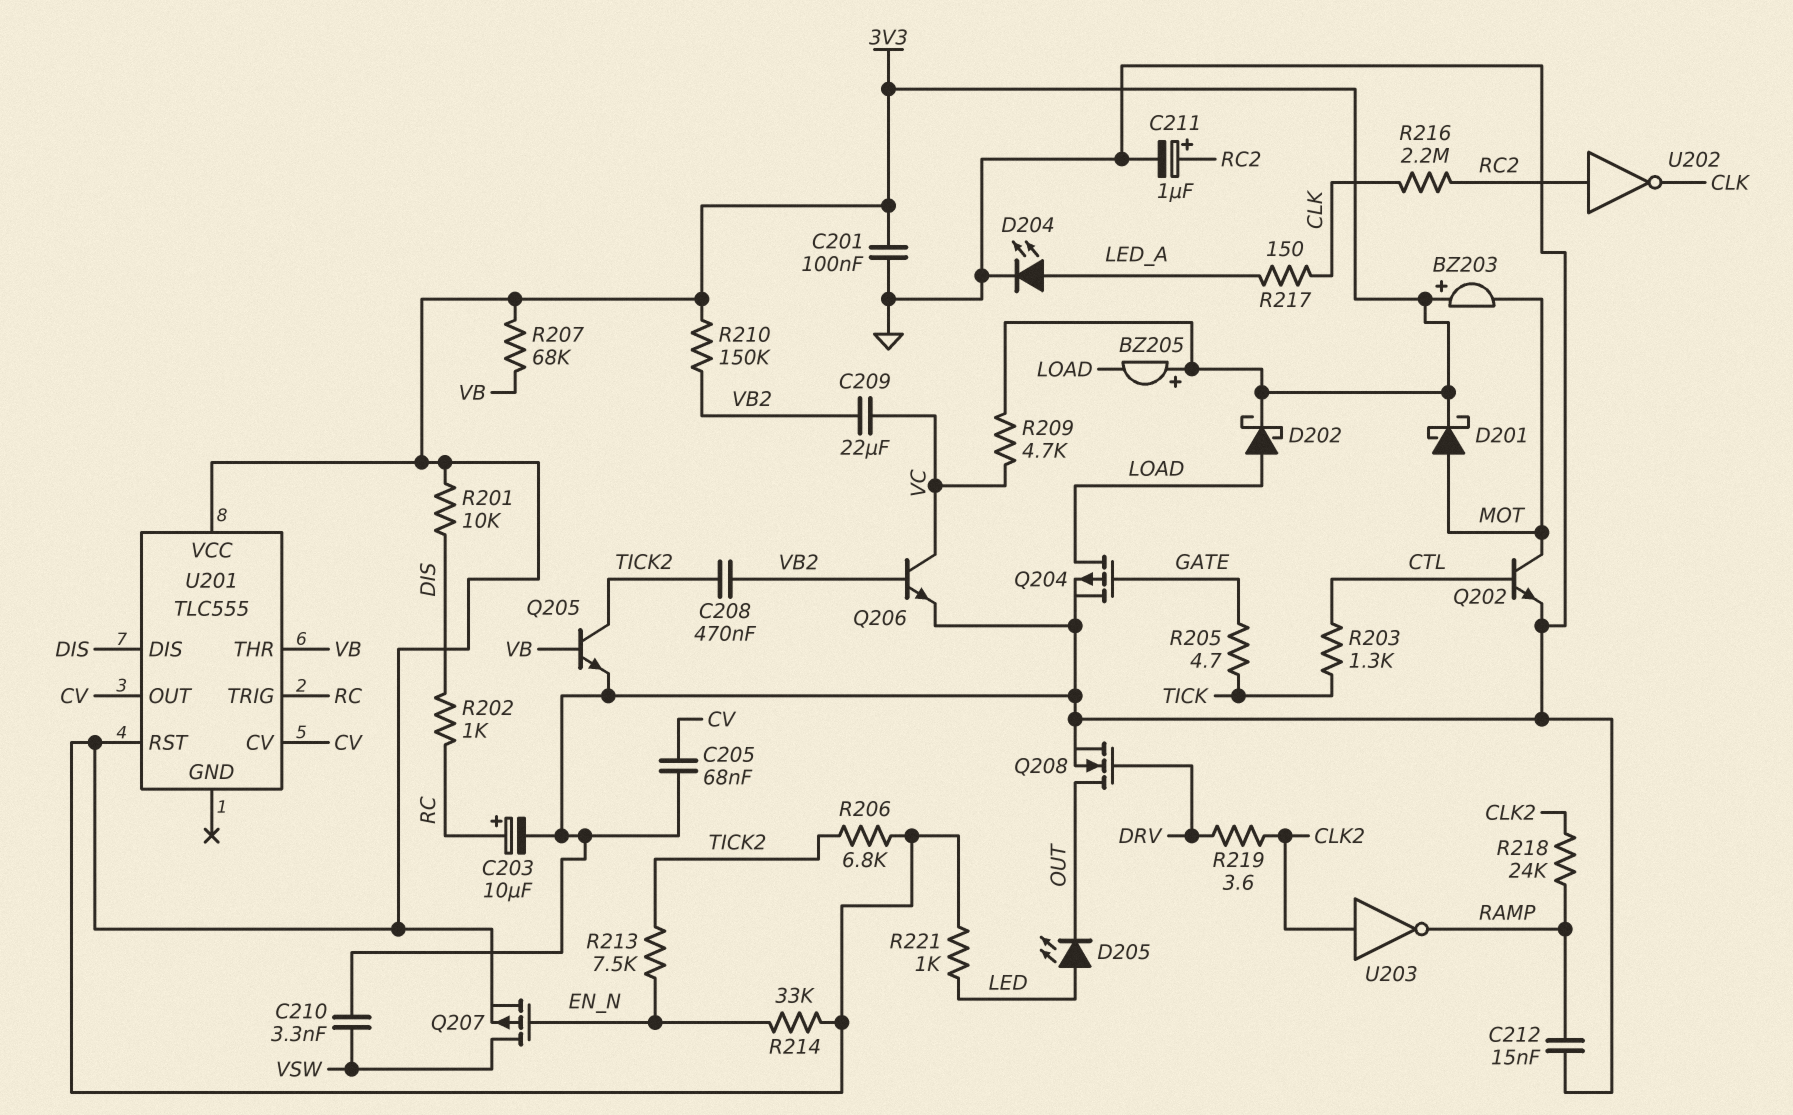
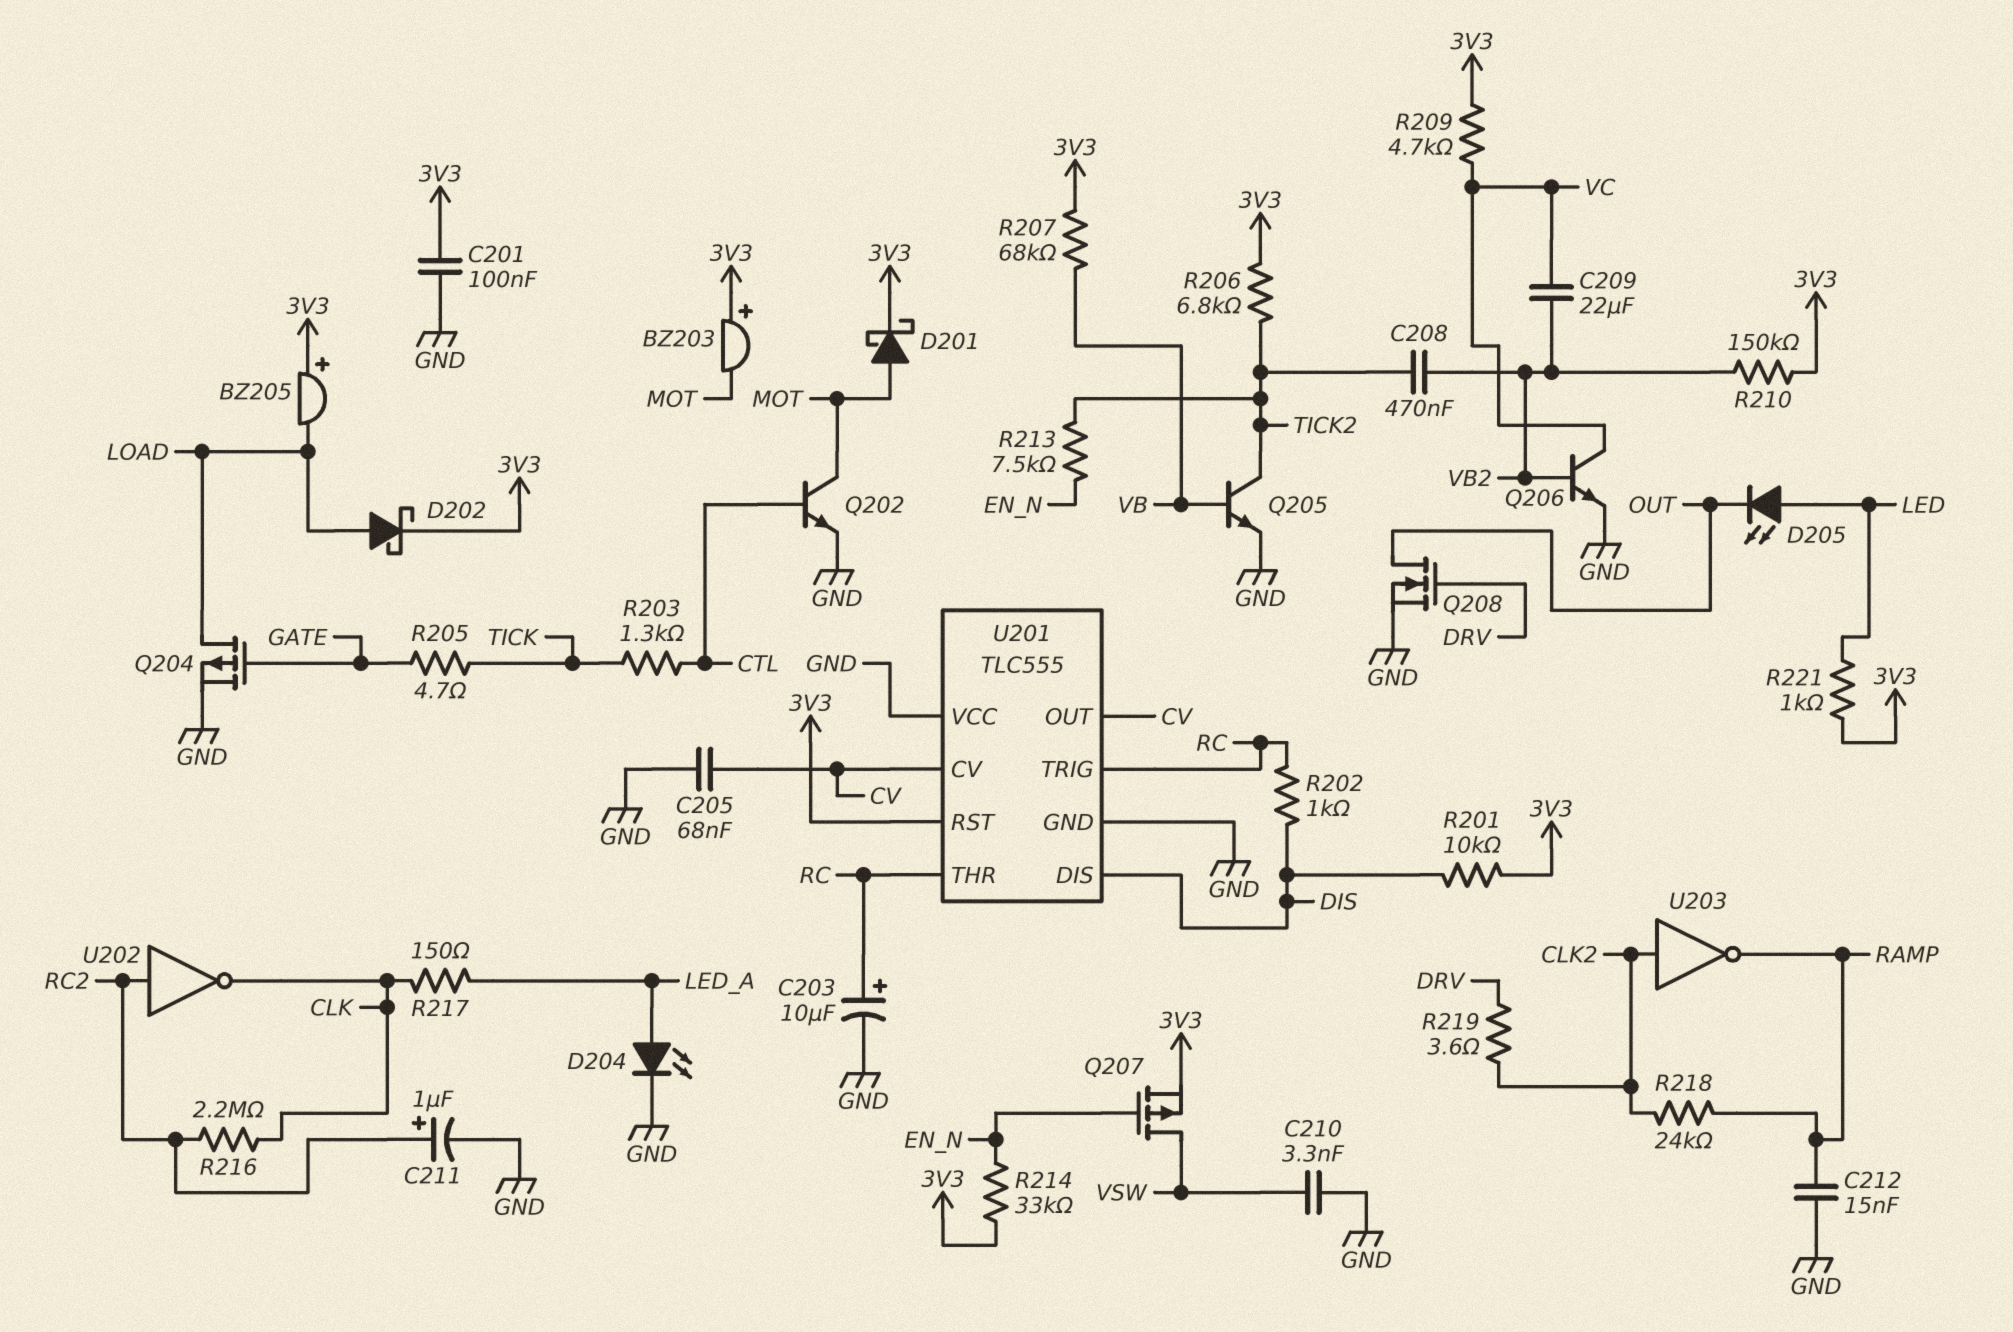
U201 pin GND: none -> GND
U201 pin THR: VB -> RC
U201 pin VCC: 3V3 -> GND

